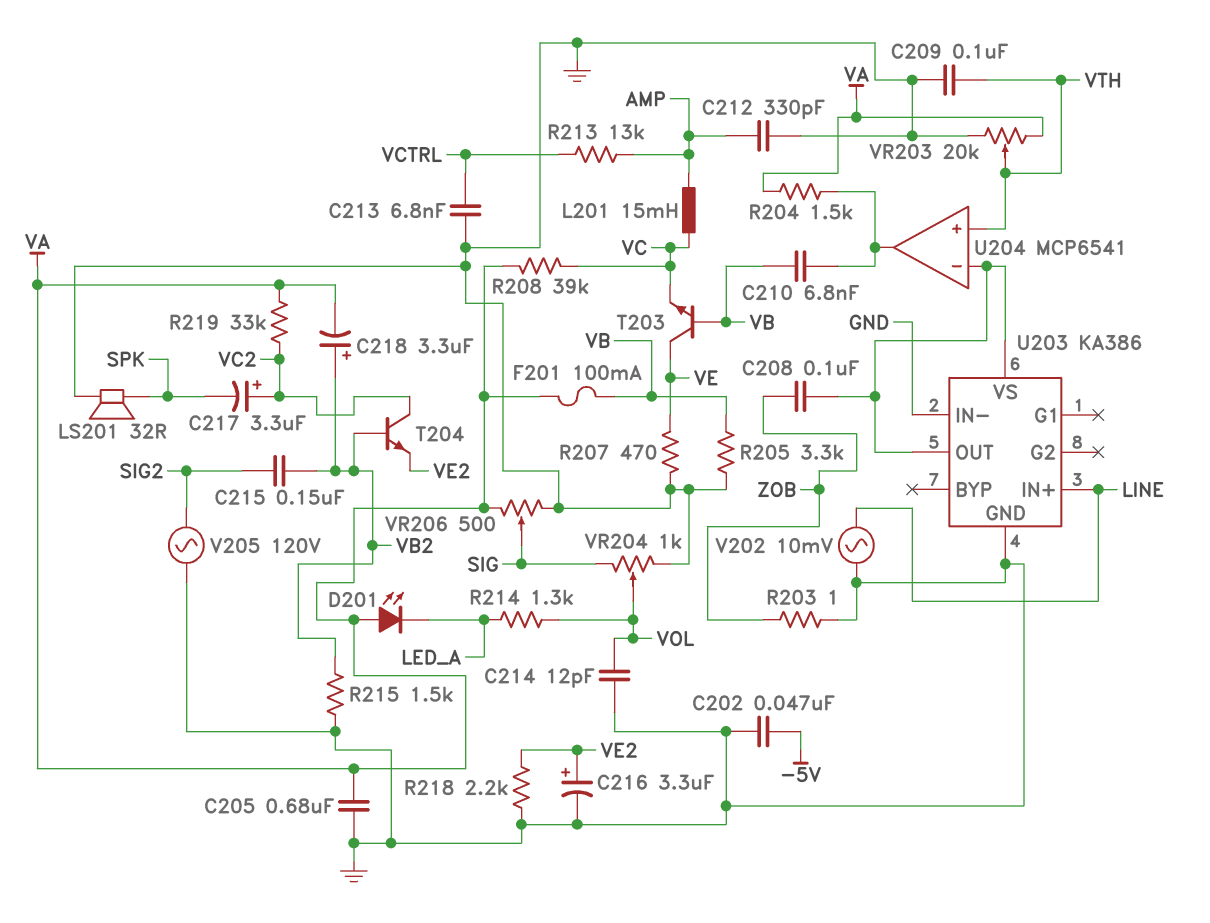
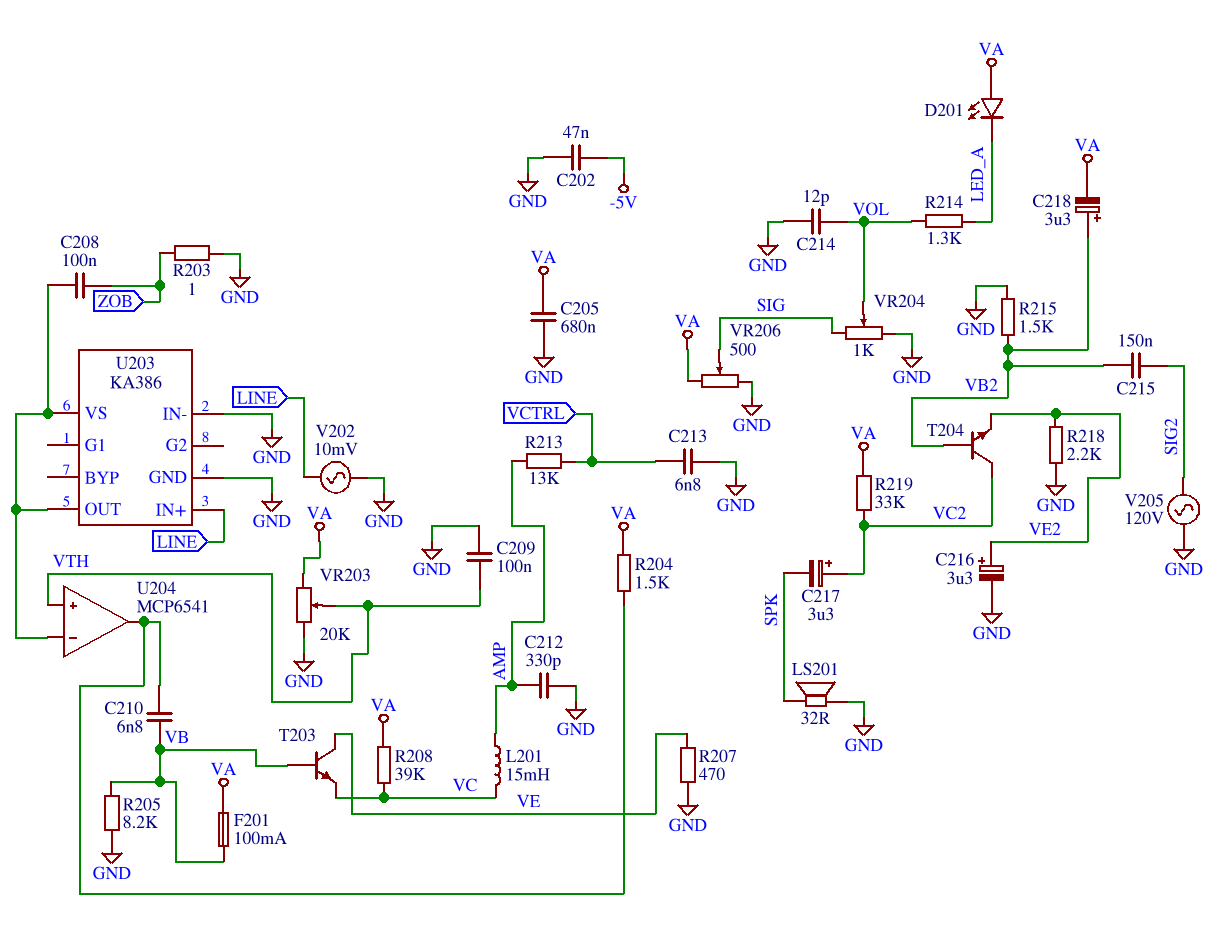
R205: 3.3k (GND, VB) -> 8.2k (GND, VB)

